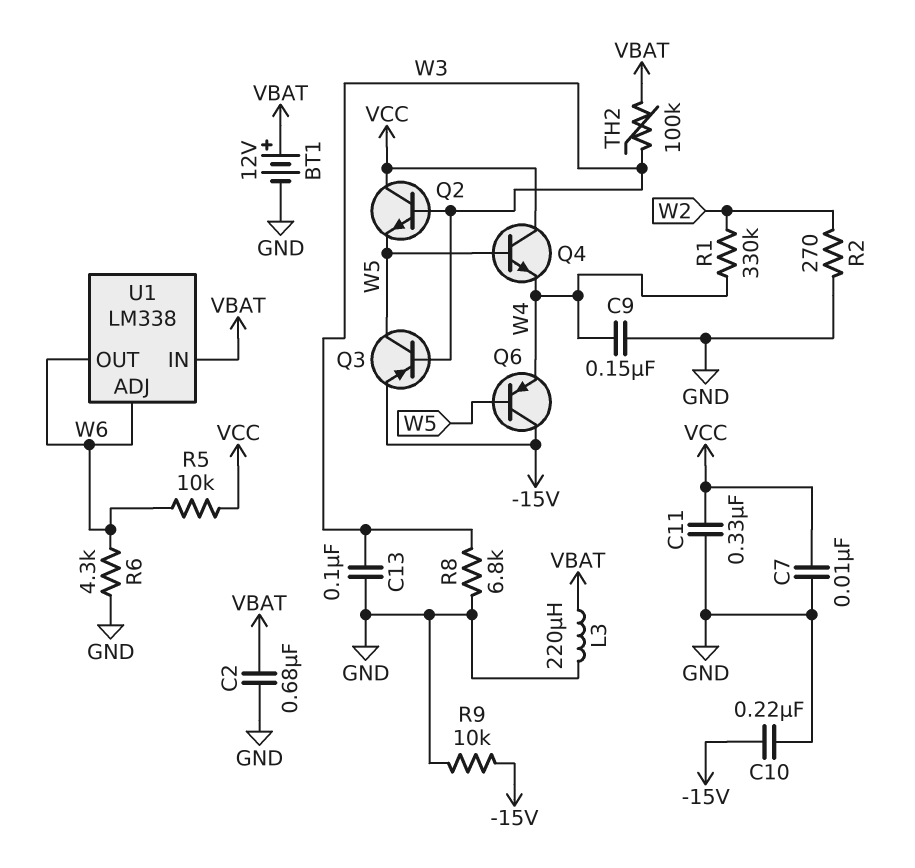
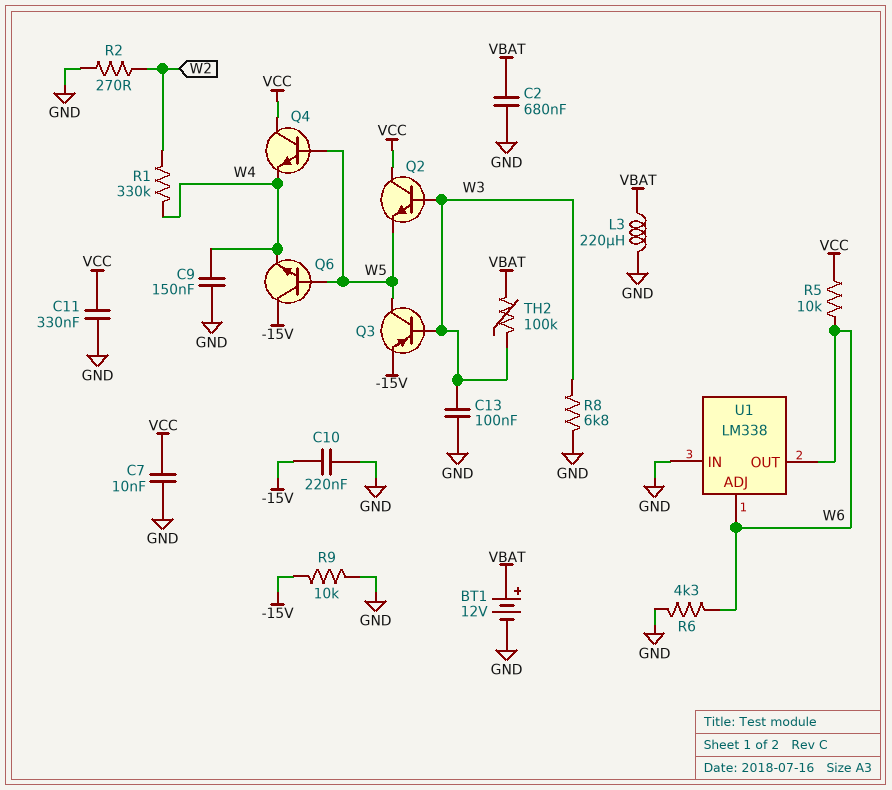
Q6: PNP (B W5, C -15V, E W4) -> NPN (B W5, C -15V, E W4)
U1 pin IN: VBAT -> GND

